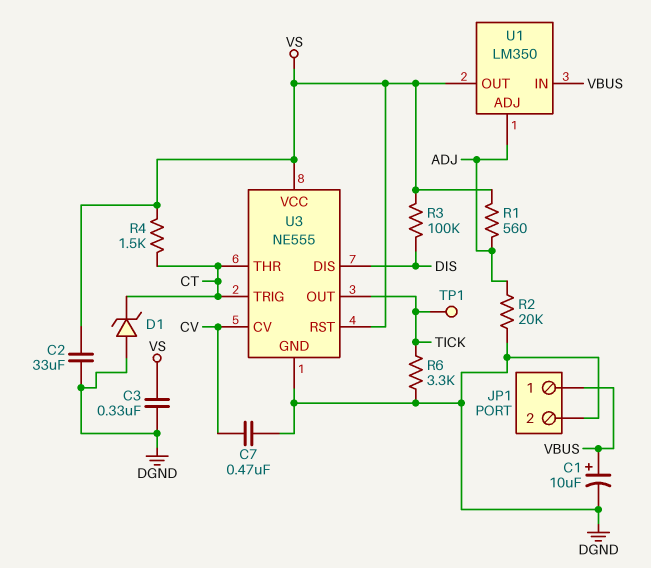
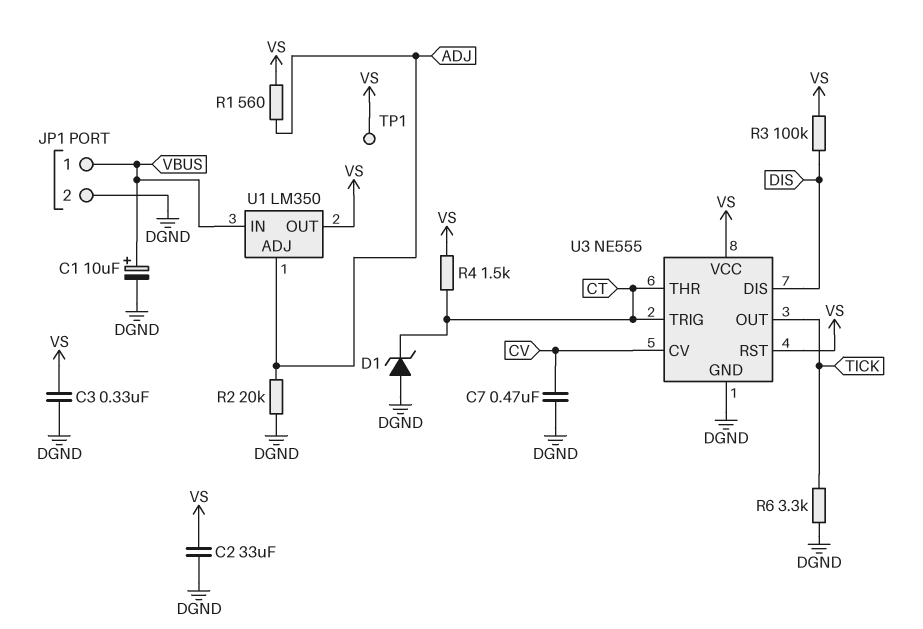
TP1: test point (TICK) -> test point (VS)

